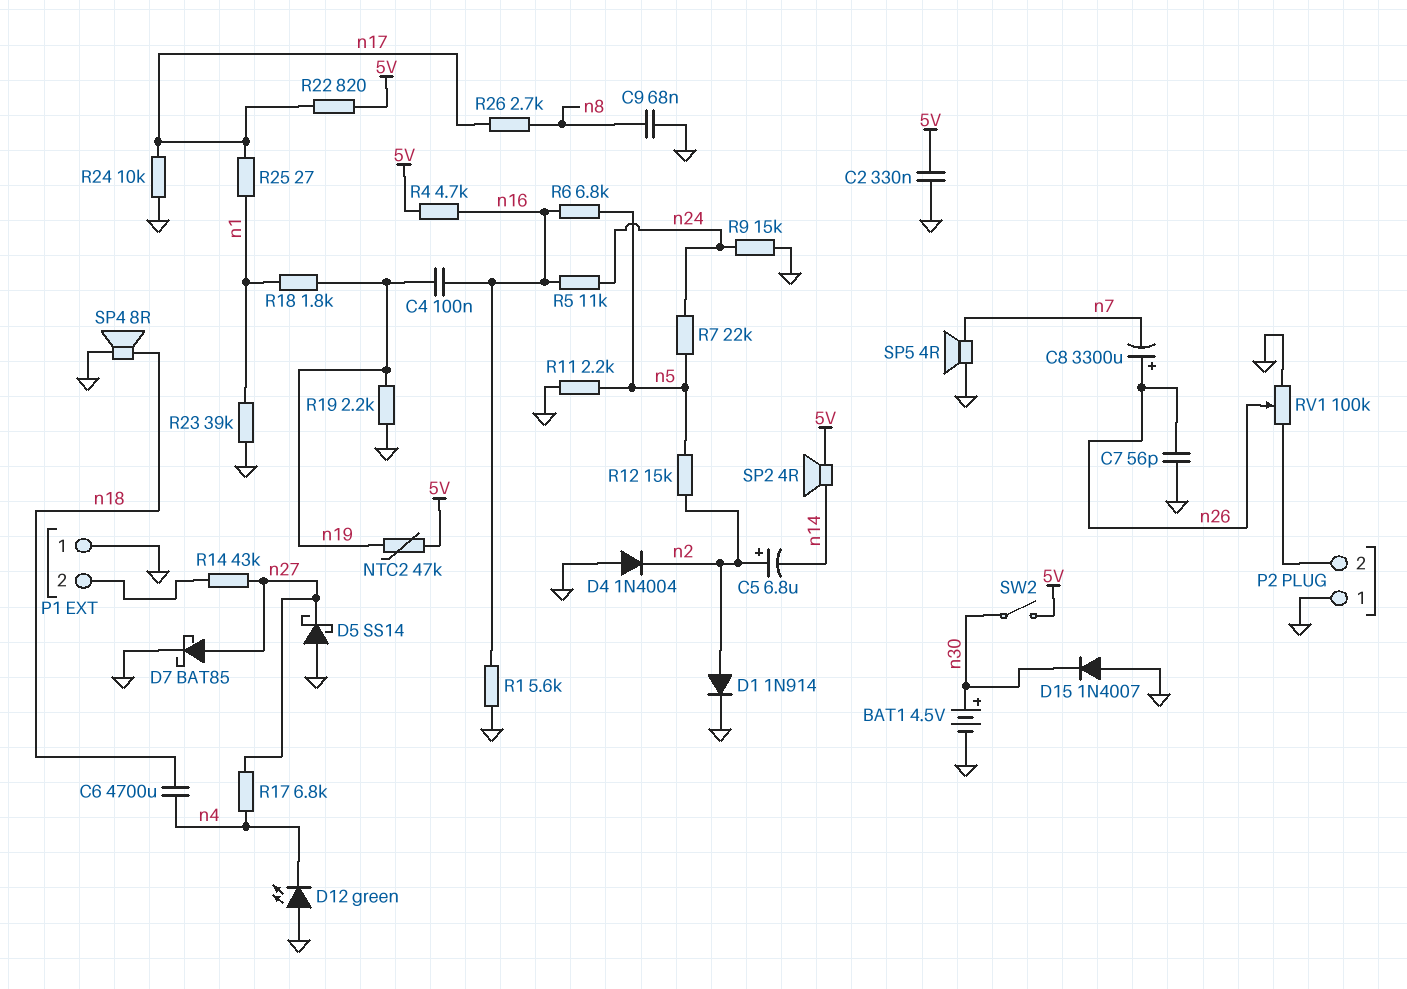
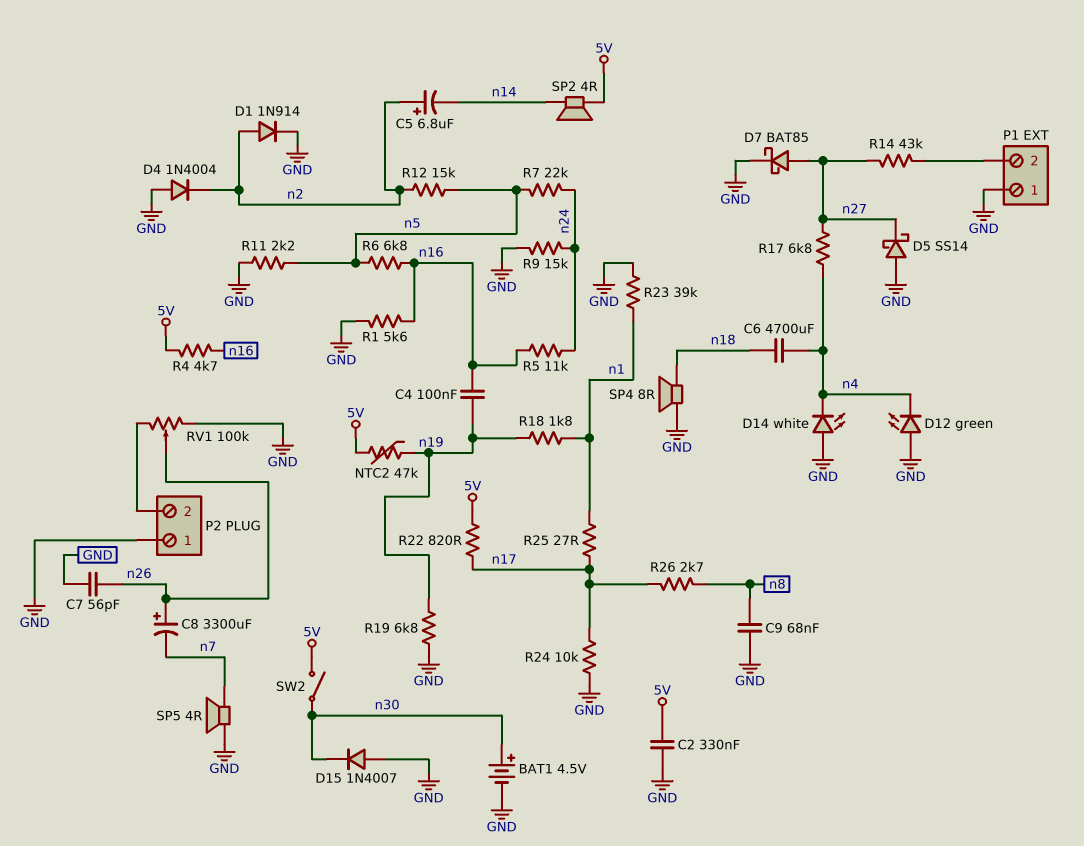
D14: none -> LED white (A GND, K n4)
R19: 2.2k (GND, n19) -> 6.8k (GND, n19)

